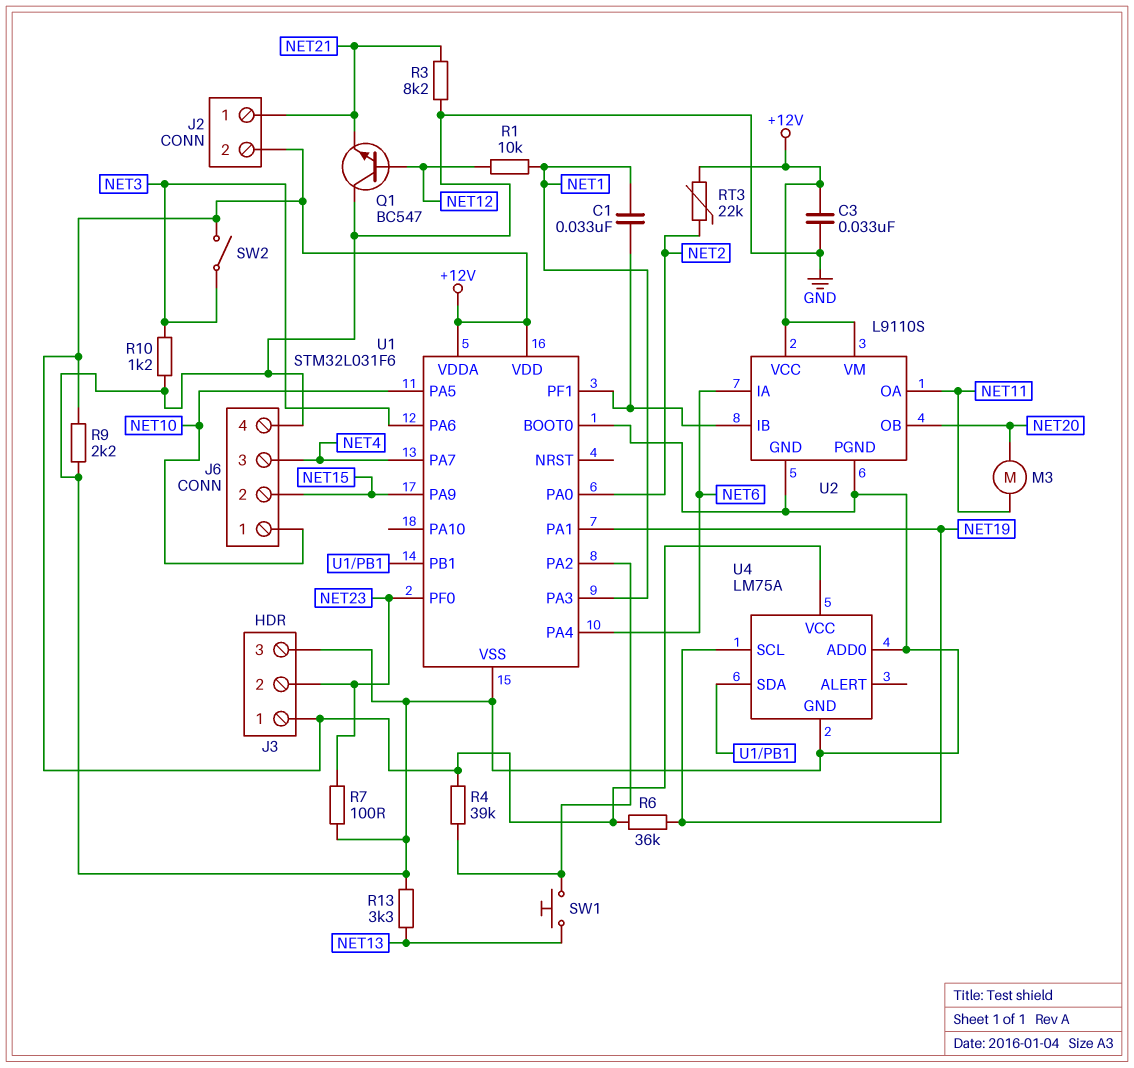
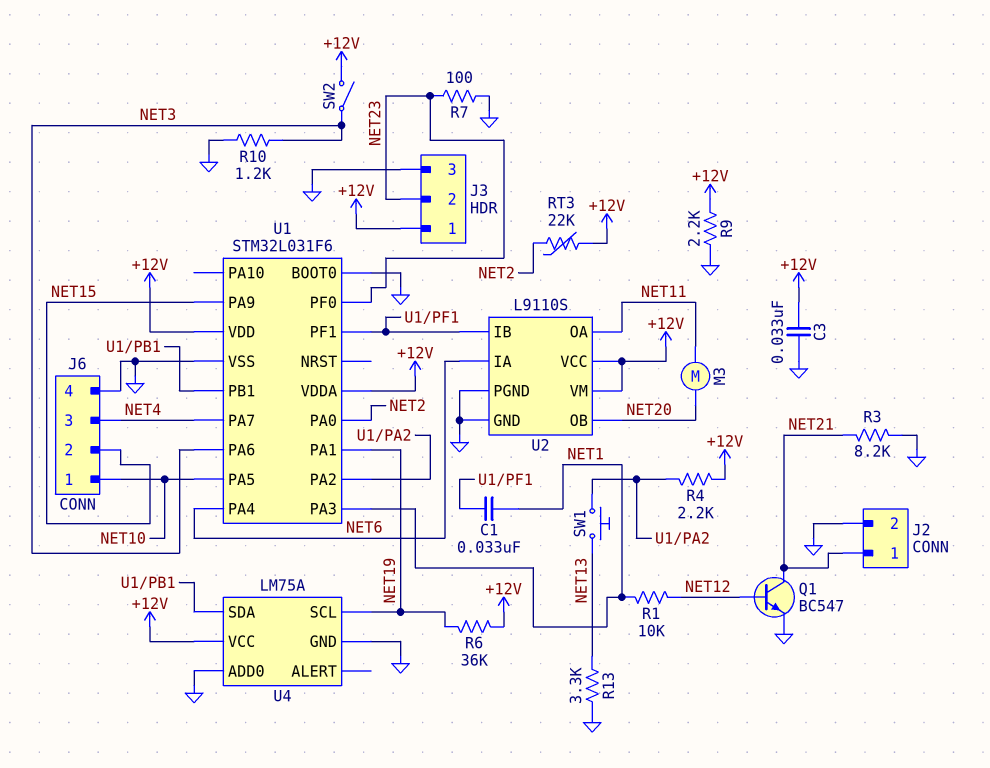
J2 pin 2: +12V -> GND
Q1: NPN BC547 (B NET12, C GND, E NET21) -> NPN BC547 (B NET12, C NET21, E GND)
R4: 39k (+12V, U1/PA2) -> 2.2k (+12V, U1/PA2)

